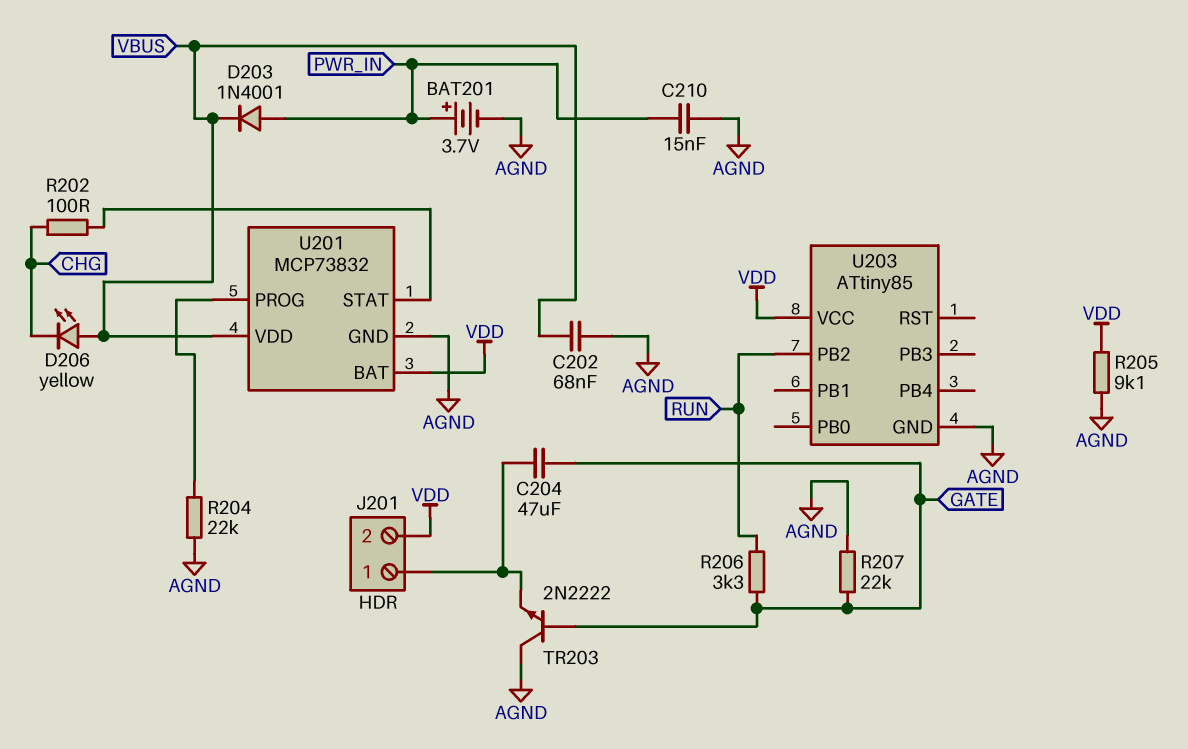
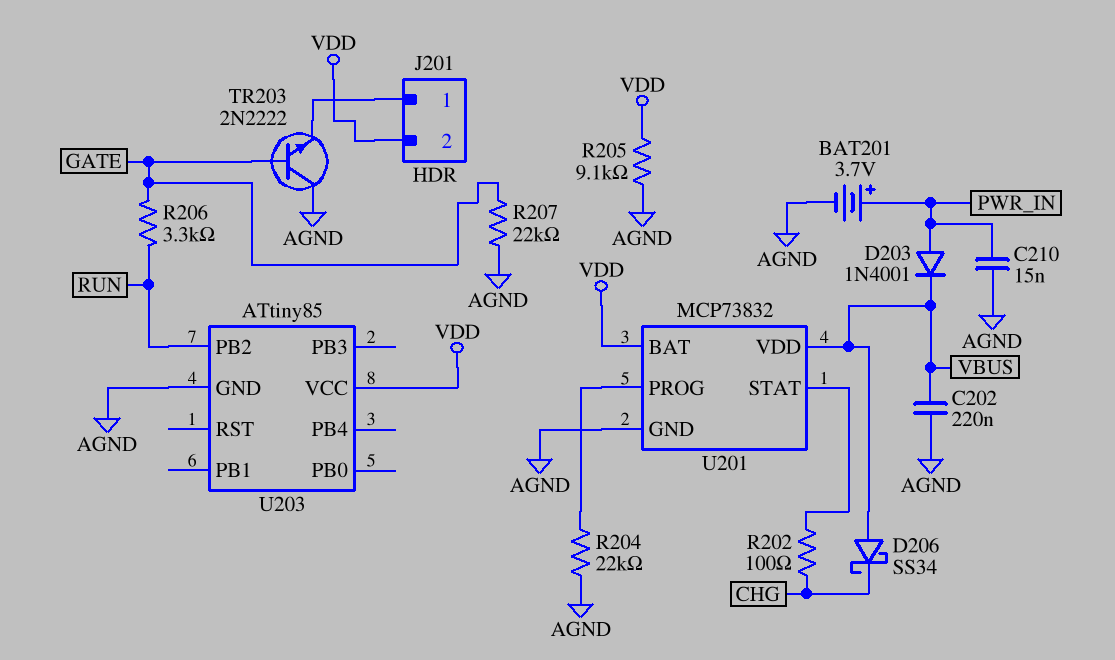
C202: 68nF (AGND, VBUS) -> 220nF (AGND, VBUS)
C204: 47uF (GATE, J201/1) -> none
D206: LED yellow (A VBUS, K CHG) -> schottky SS34 (A VBUS, K CHG)

